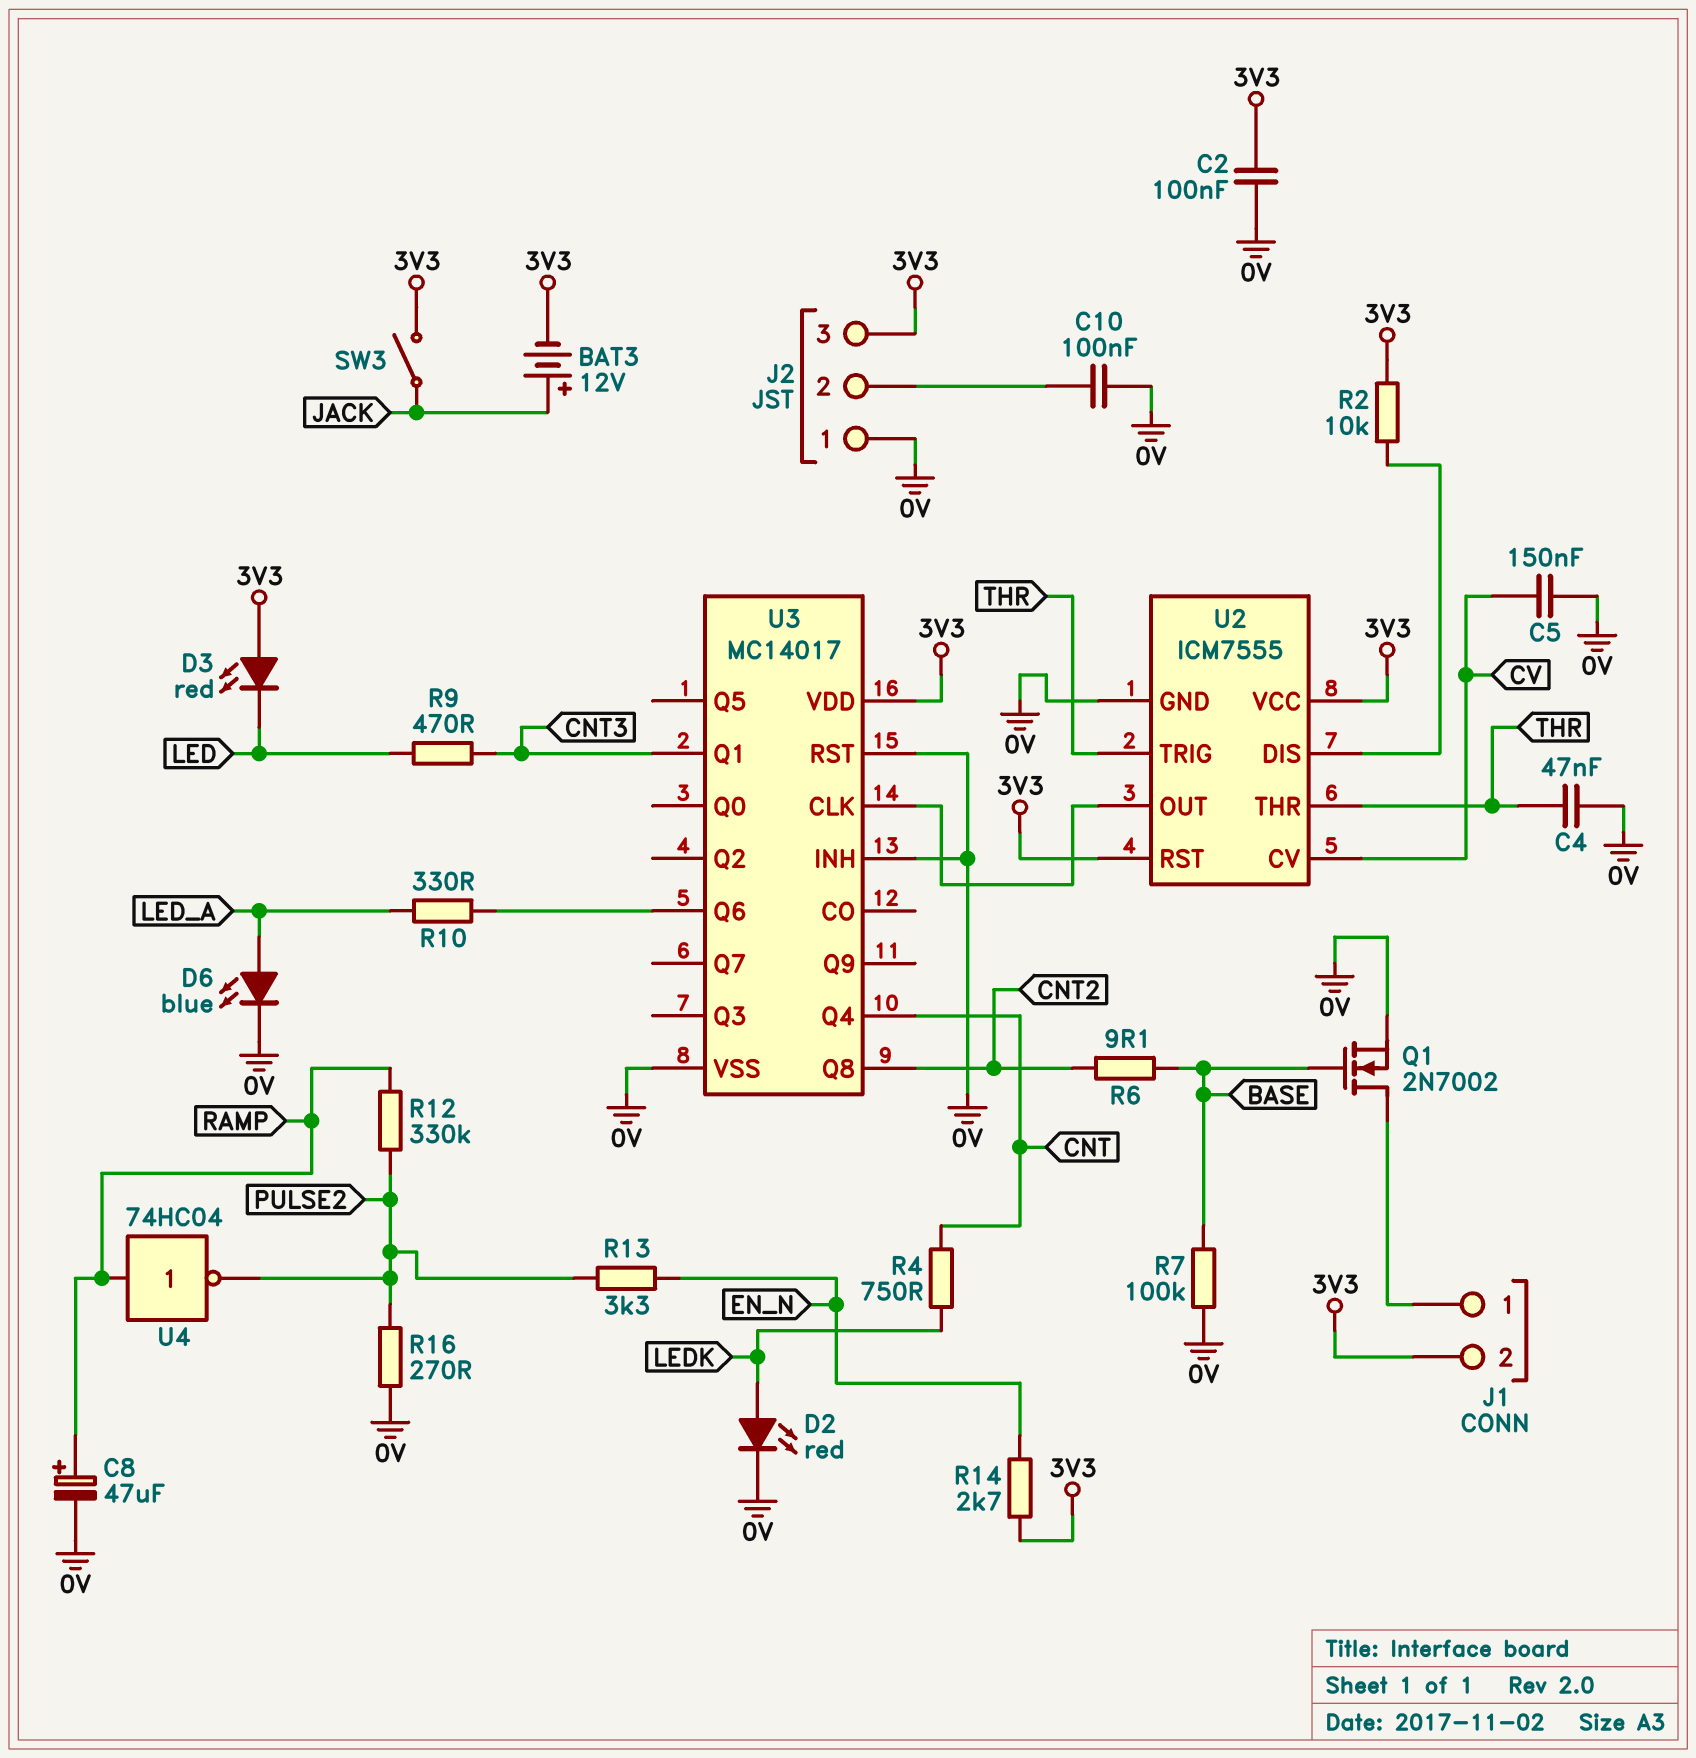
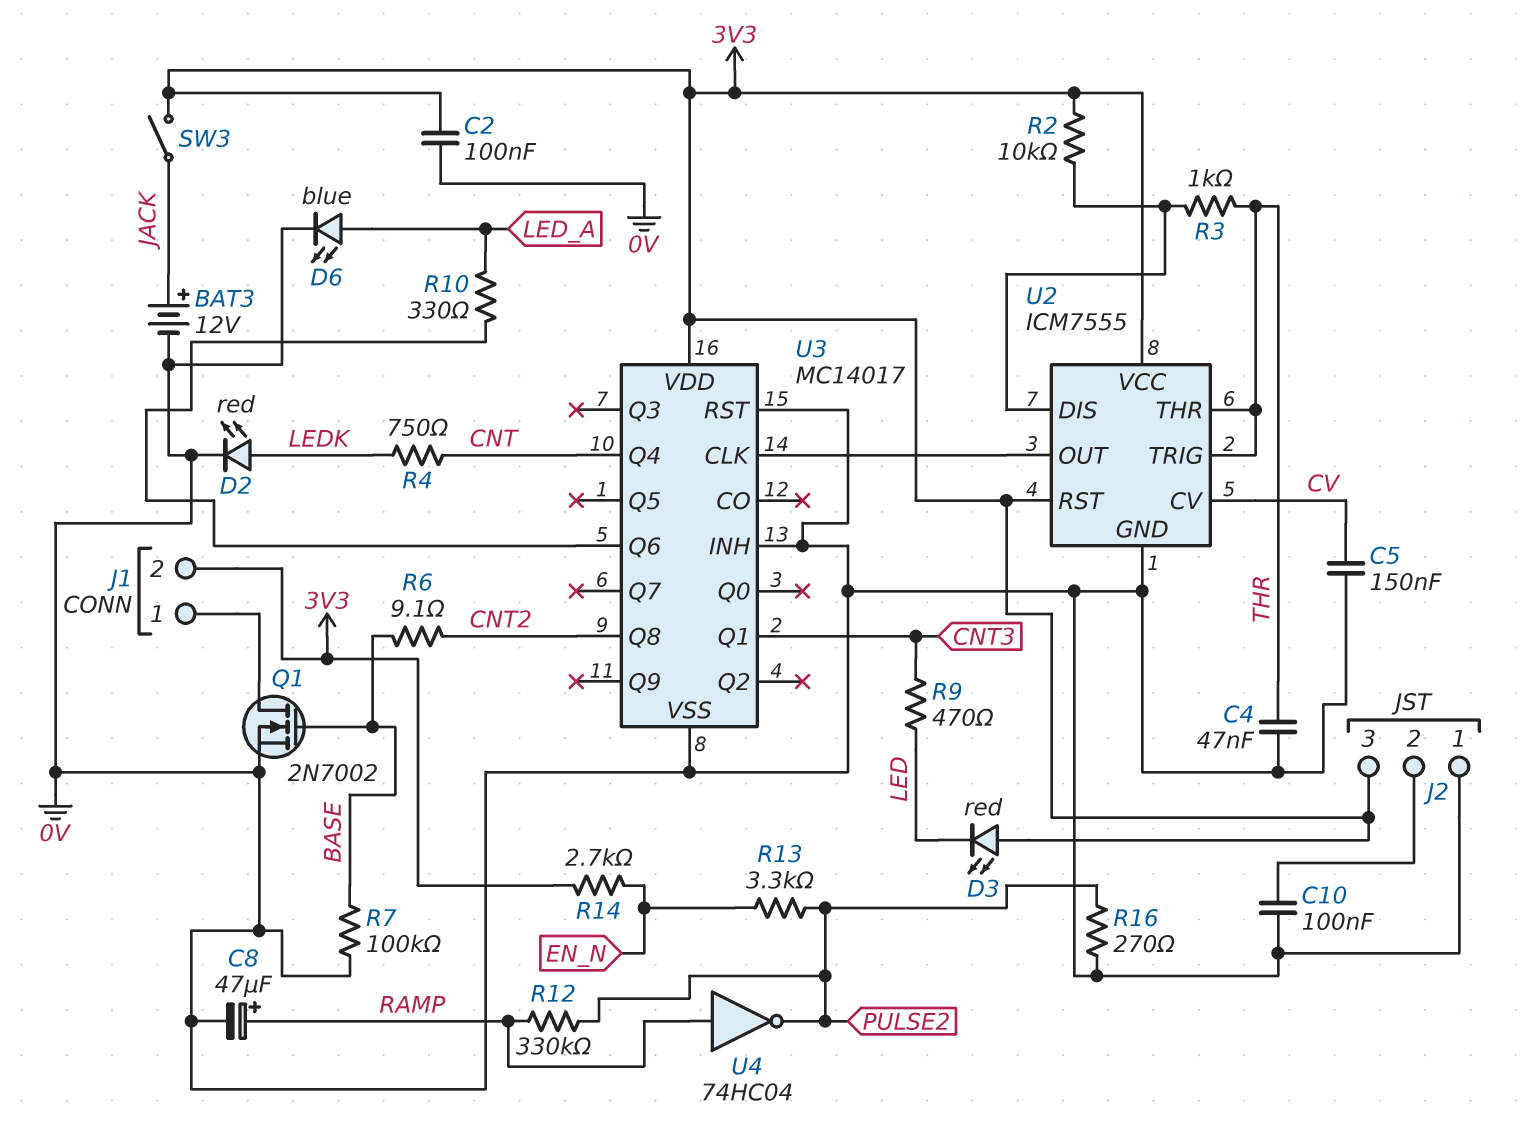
BAT3: 12V (plus JACK, minus 3V3) -> 12V (plus JACK, minus 0V)
R3: none -> 1k (THR, U2/DIS)

